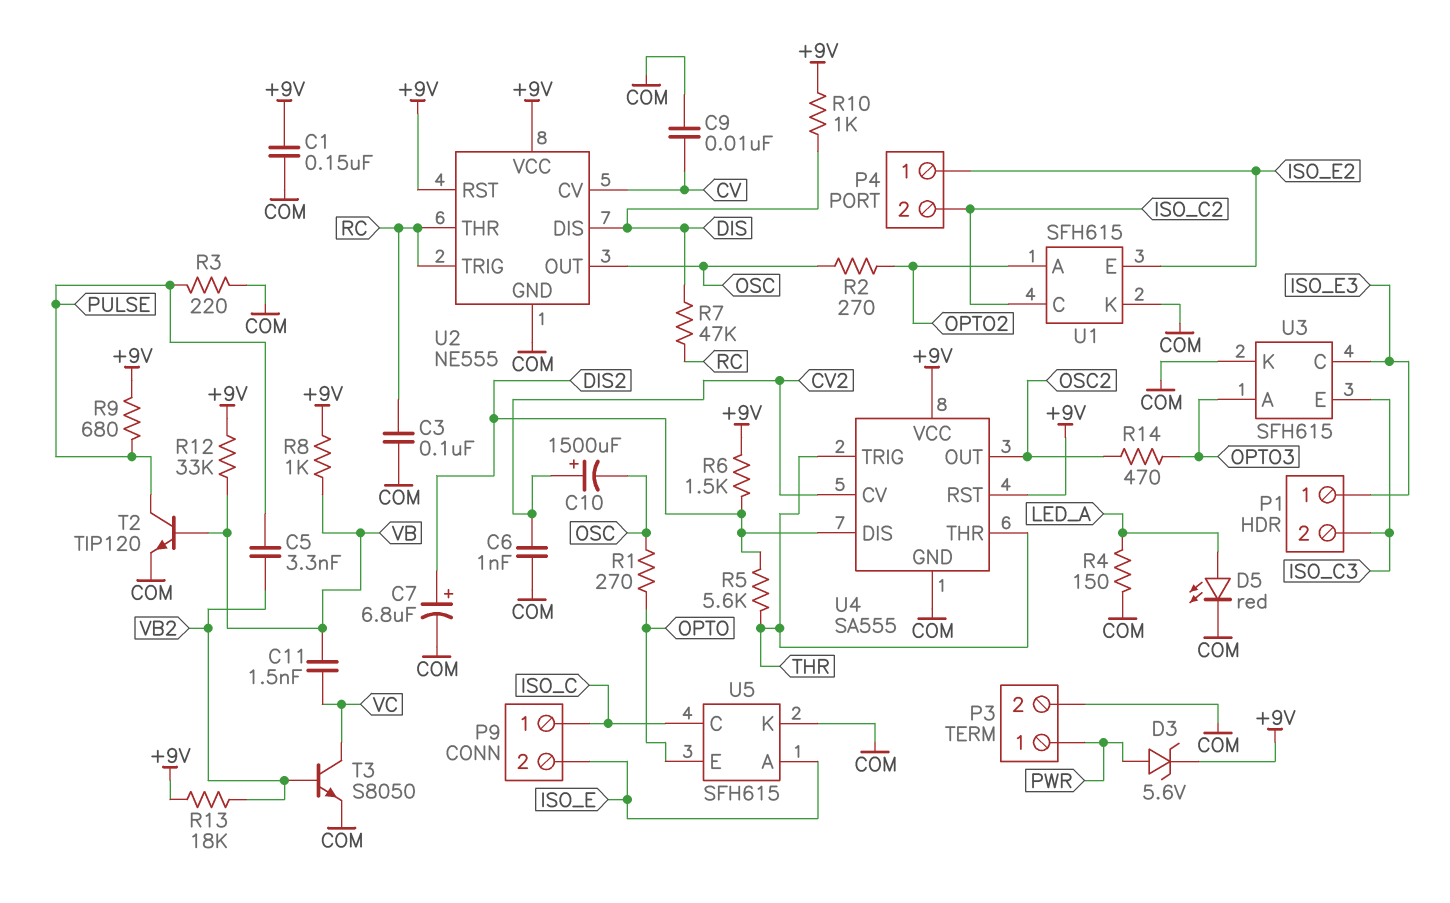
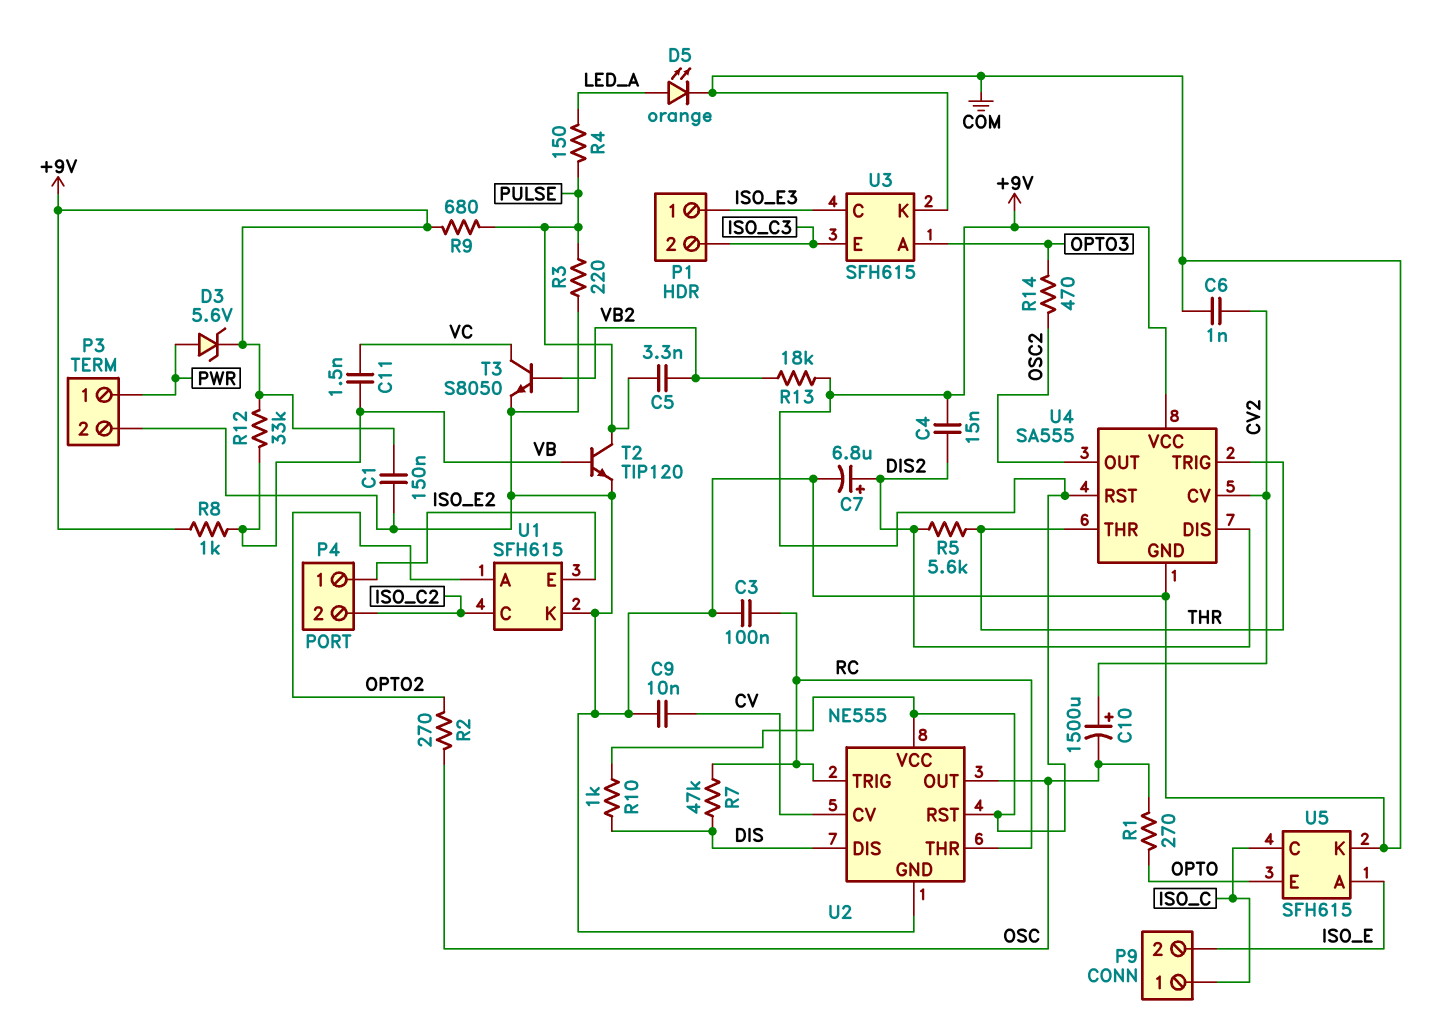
C4: none -> 15nF (+9V, DIS2)
D5: LED red (A LED_A, K COM) -> LED orange (A LED_A, K COM)
R4: 150 (COM, LED_A) -> 150 (LED_A, PULSE)
R6: 1.5k (+9V, DIS2) -> none

